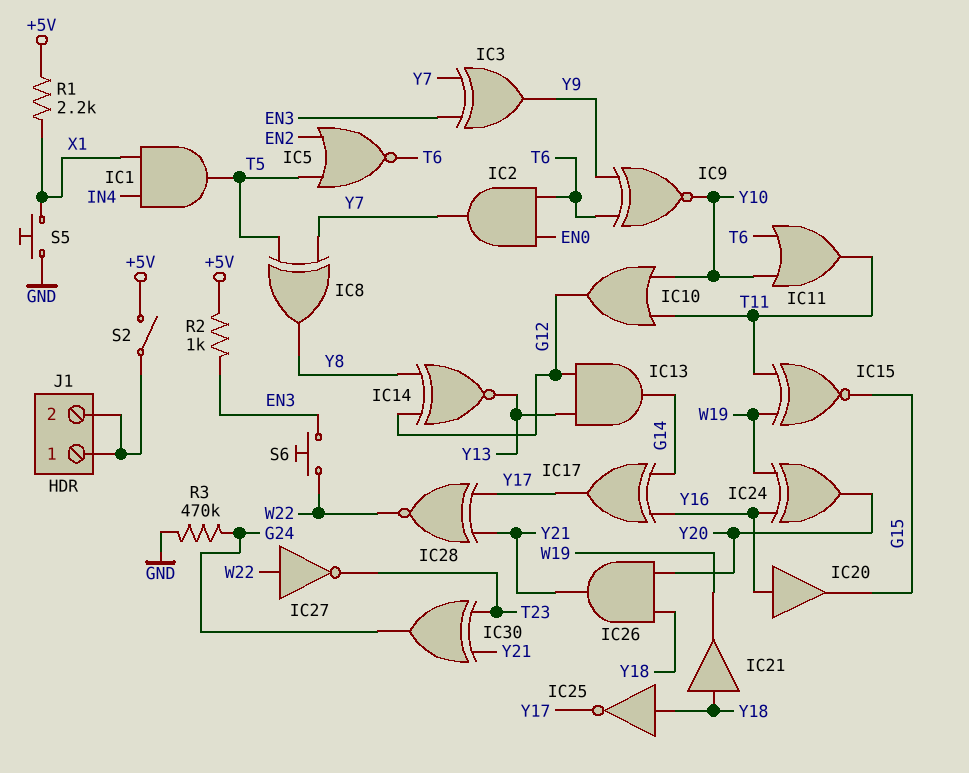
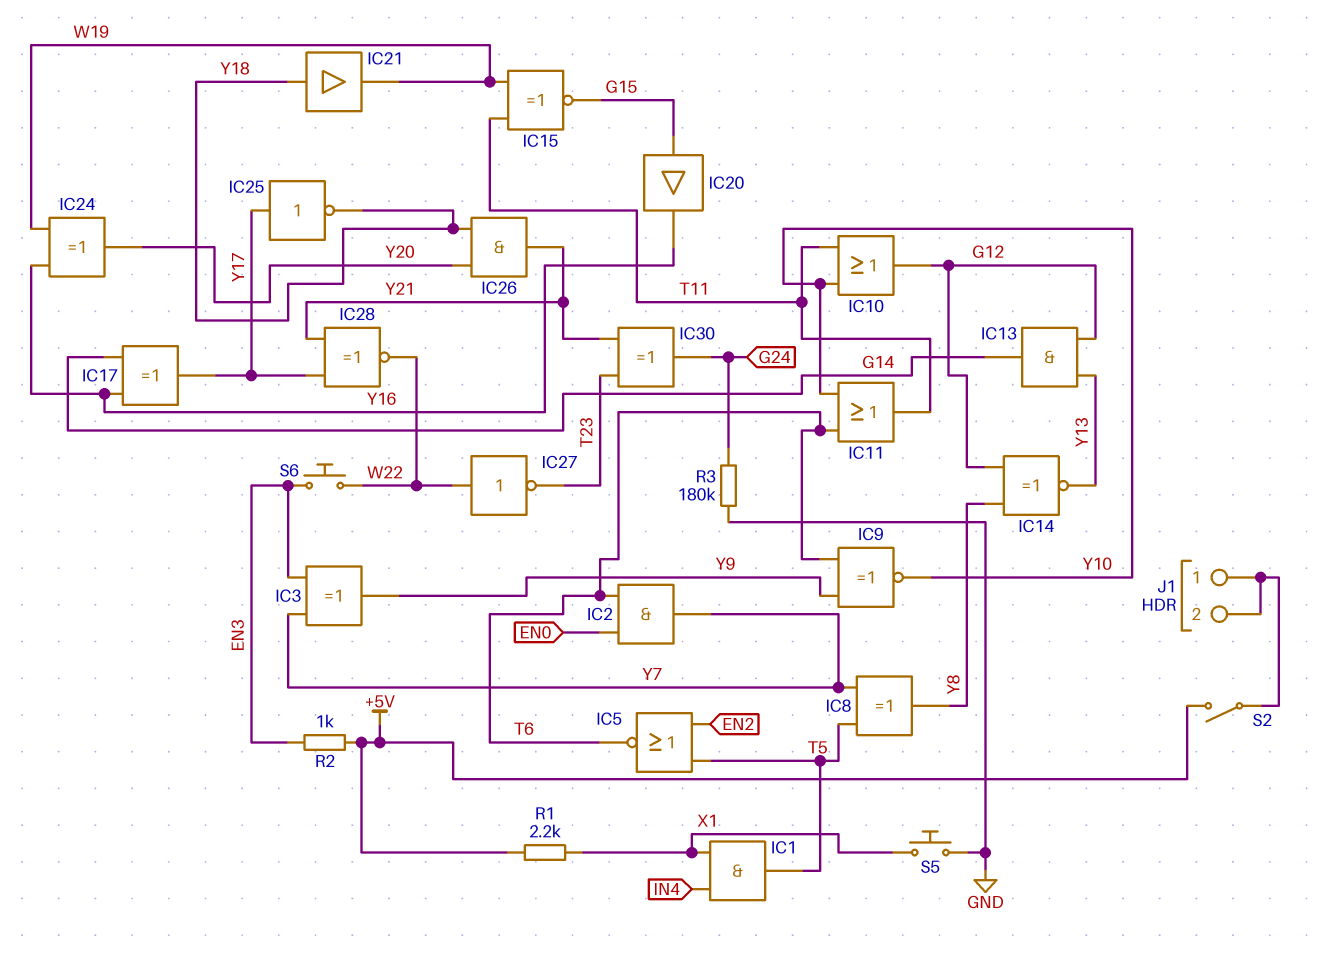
IC20: buffer (in Y16, out G15) -> buffer (in G15, out Y16)
IC25: NOT (in Y18, out Y17) -> NOT (in Y17, out Y18)
R3: 470k (G24, GND) -> 180k (G24, GND)

